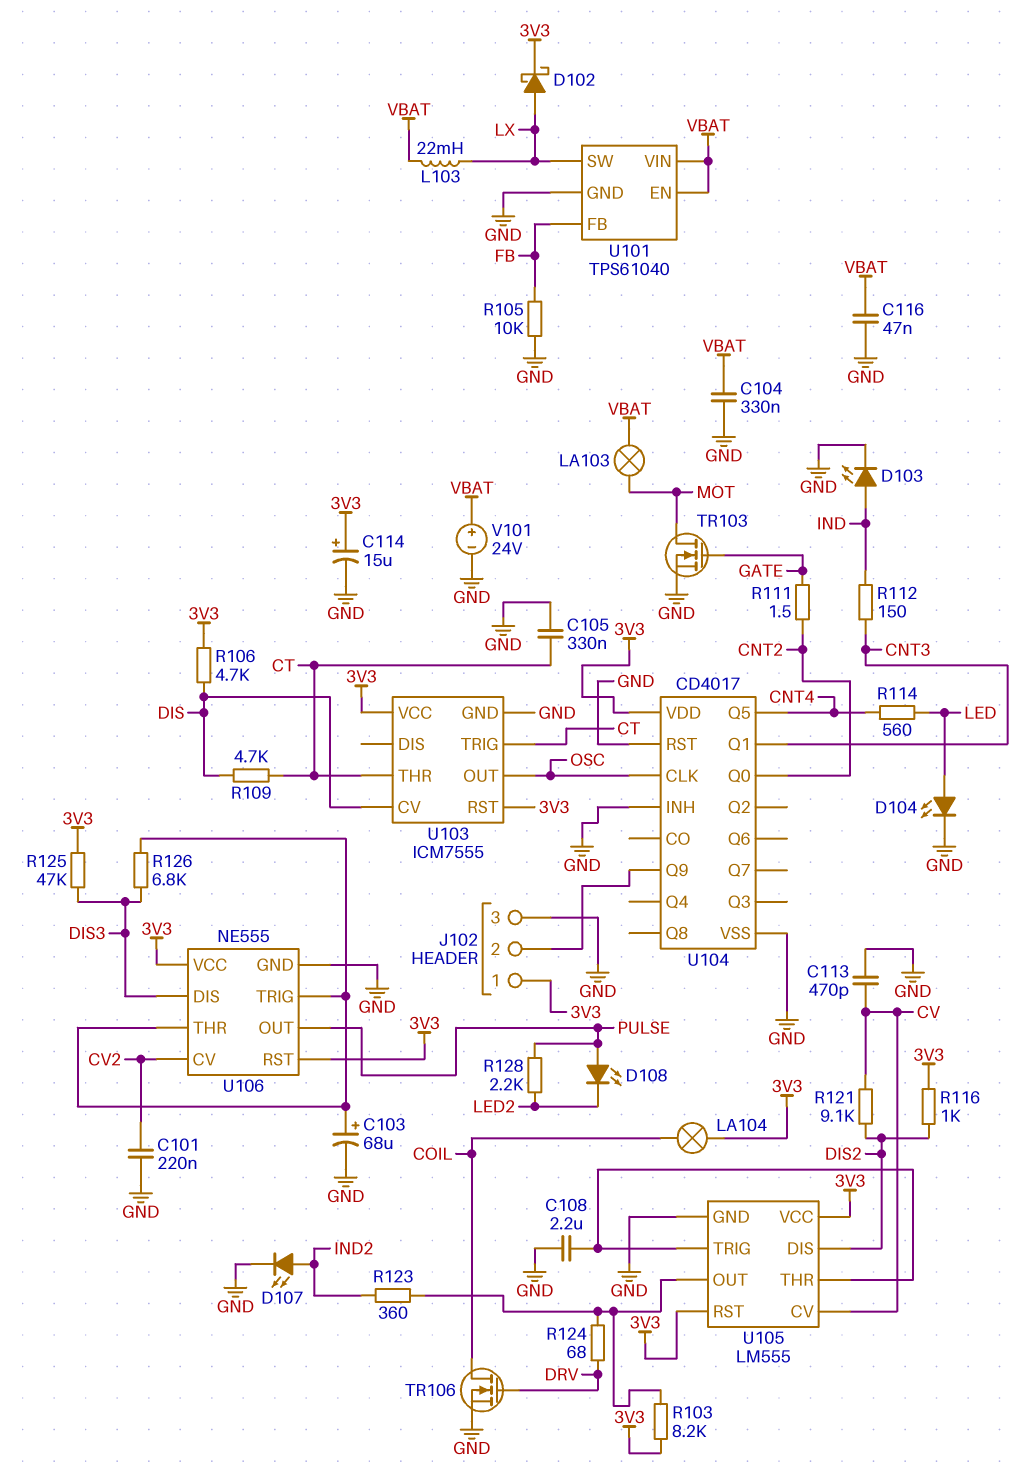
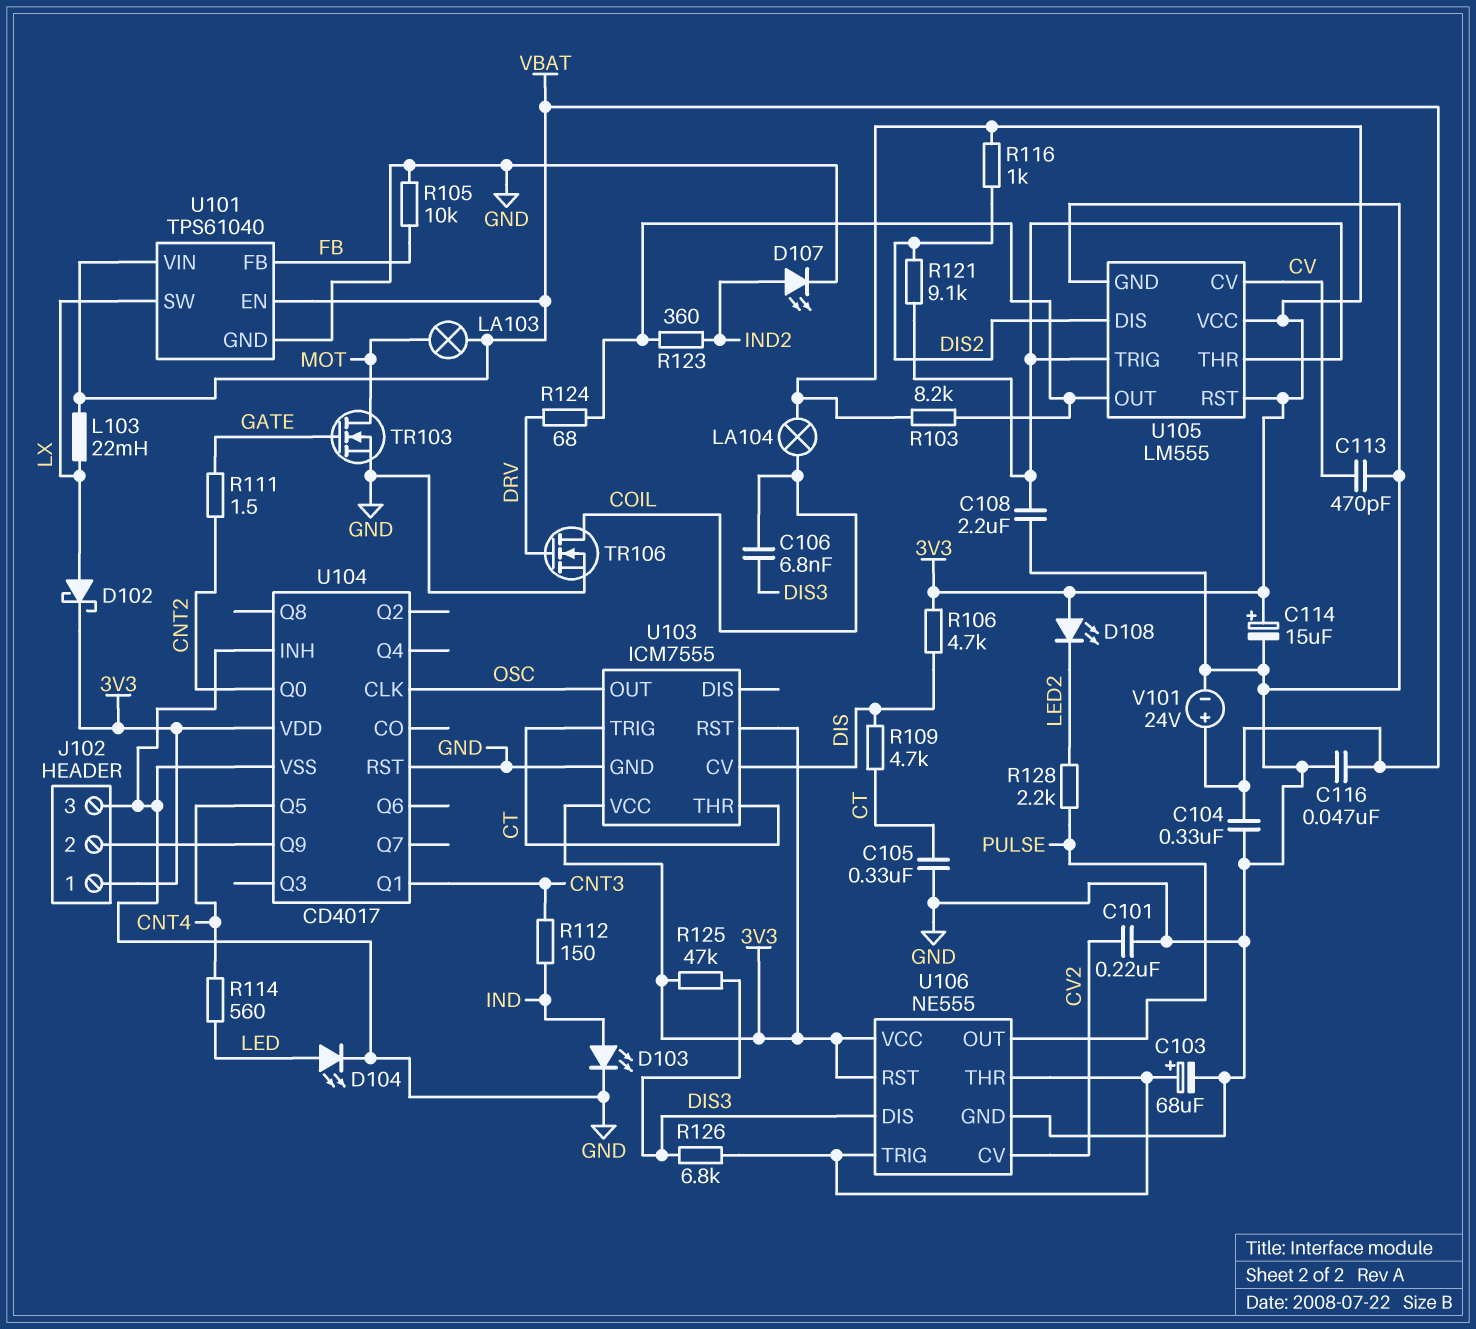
C106: none -> 6.8nF (COIL, DIS3)
D108: LED (A PULSE, K LED2) -> LED (A 3V3, K LED2)
R121: 9.1k (CV, DIS2) -> 9.1k (DIS2, U105/THR)

